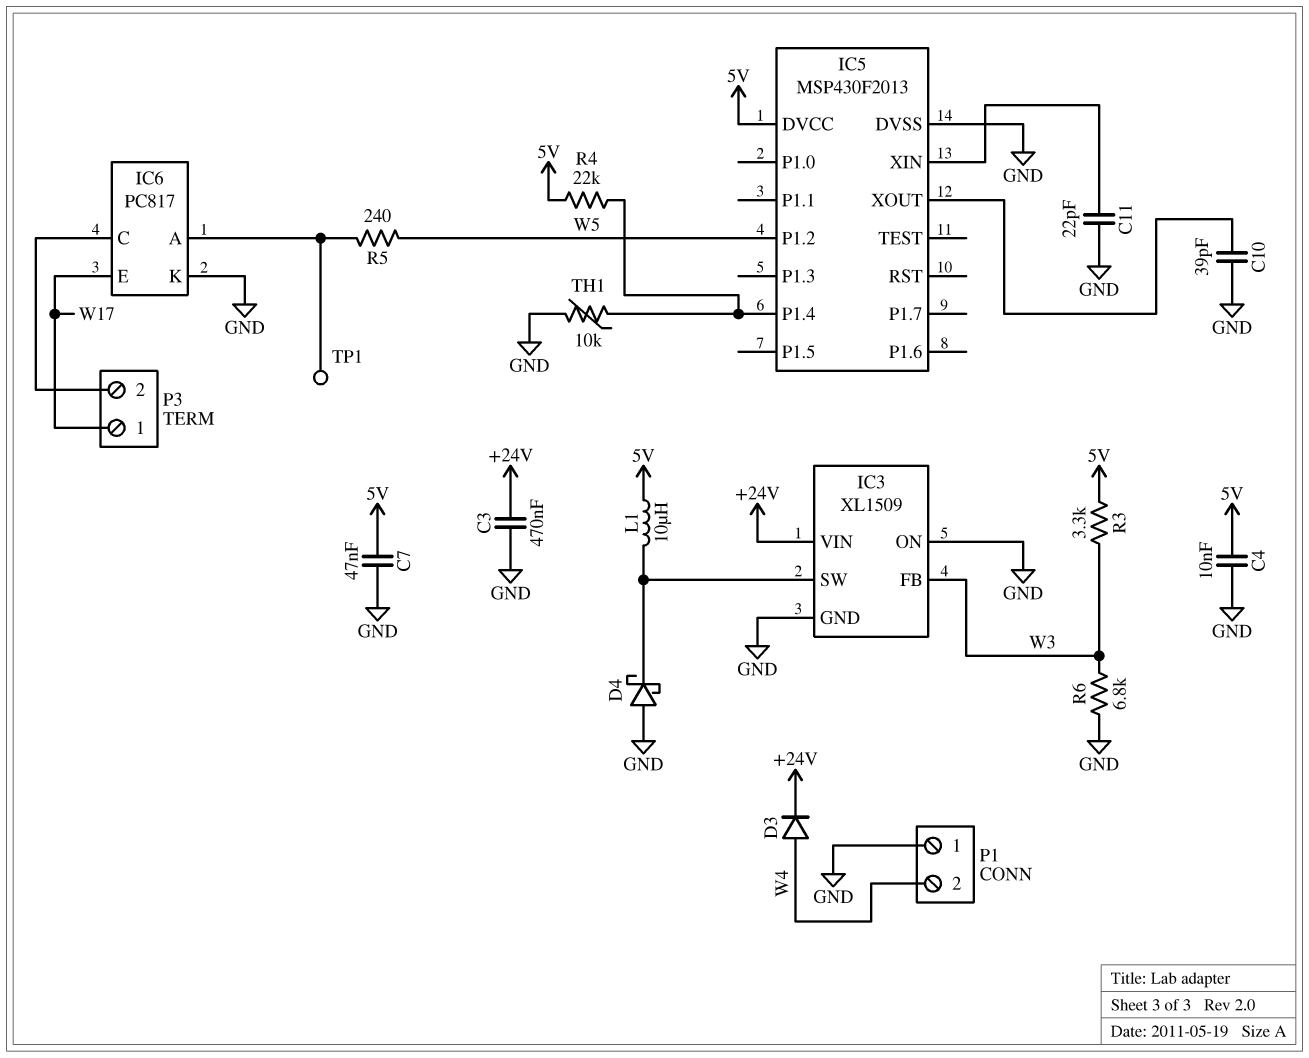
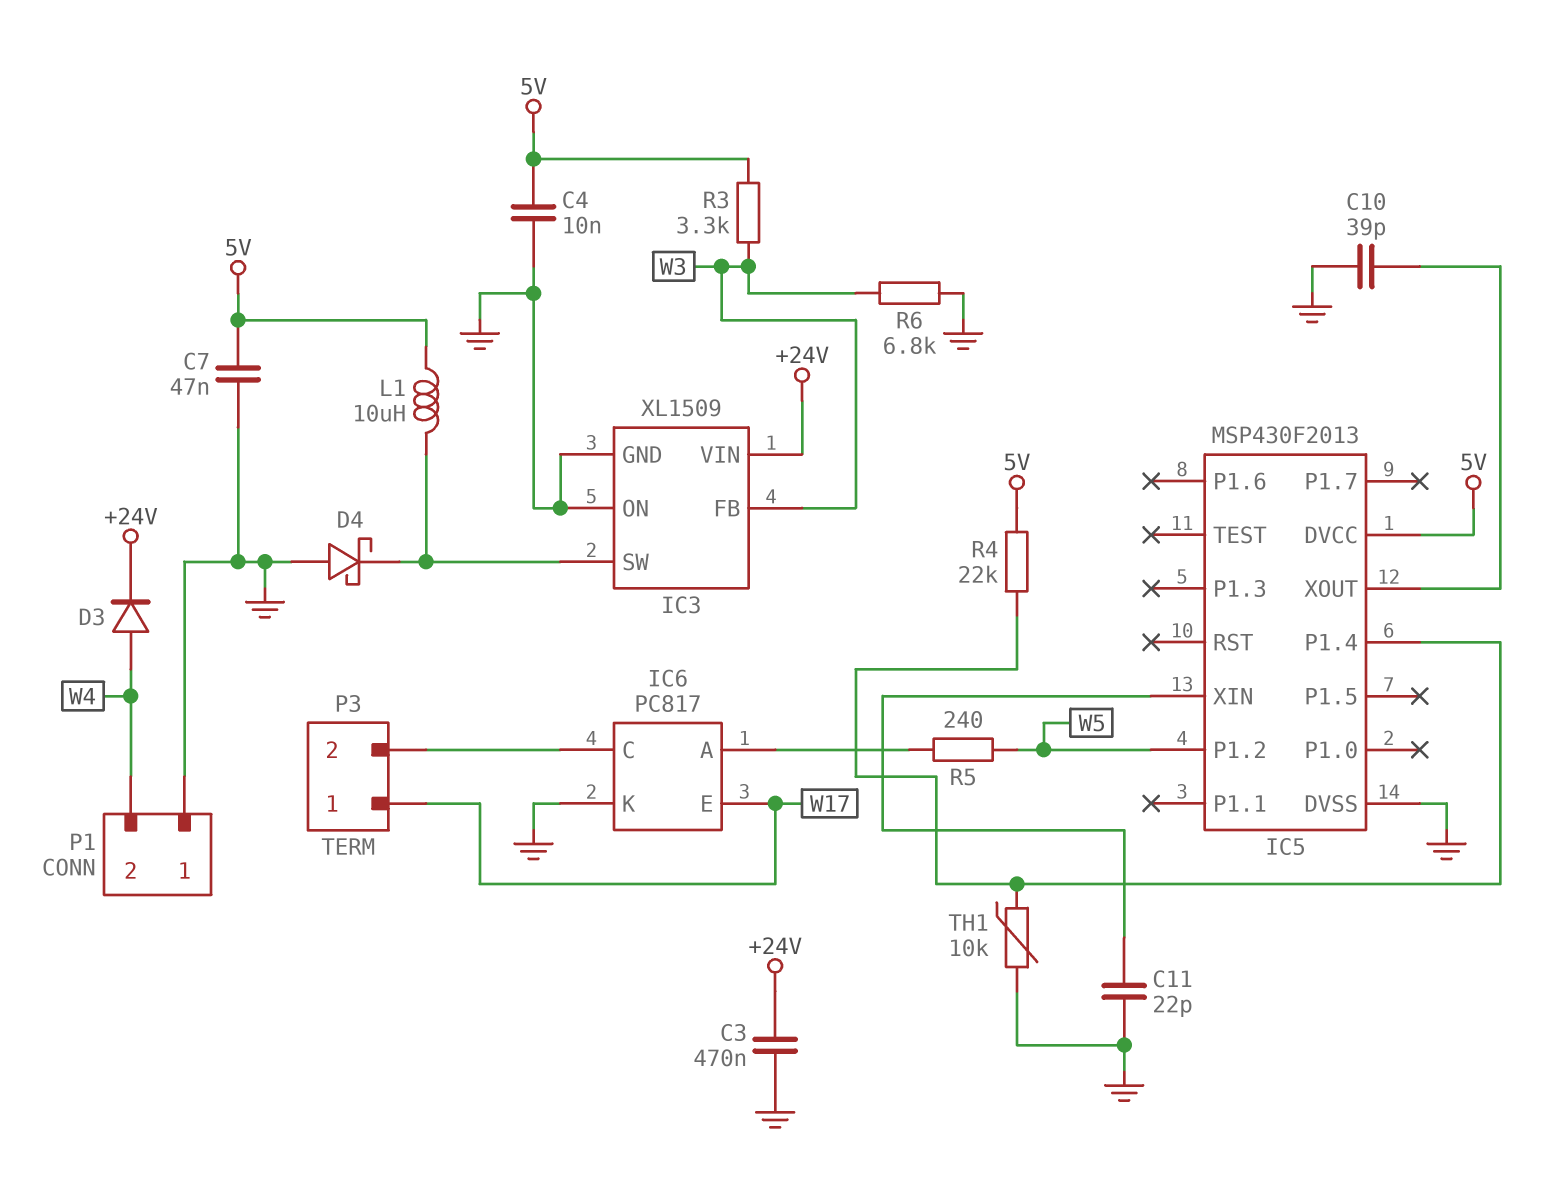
TP1: test point (IC6/A) -> none

